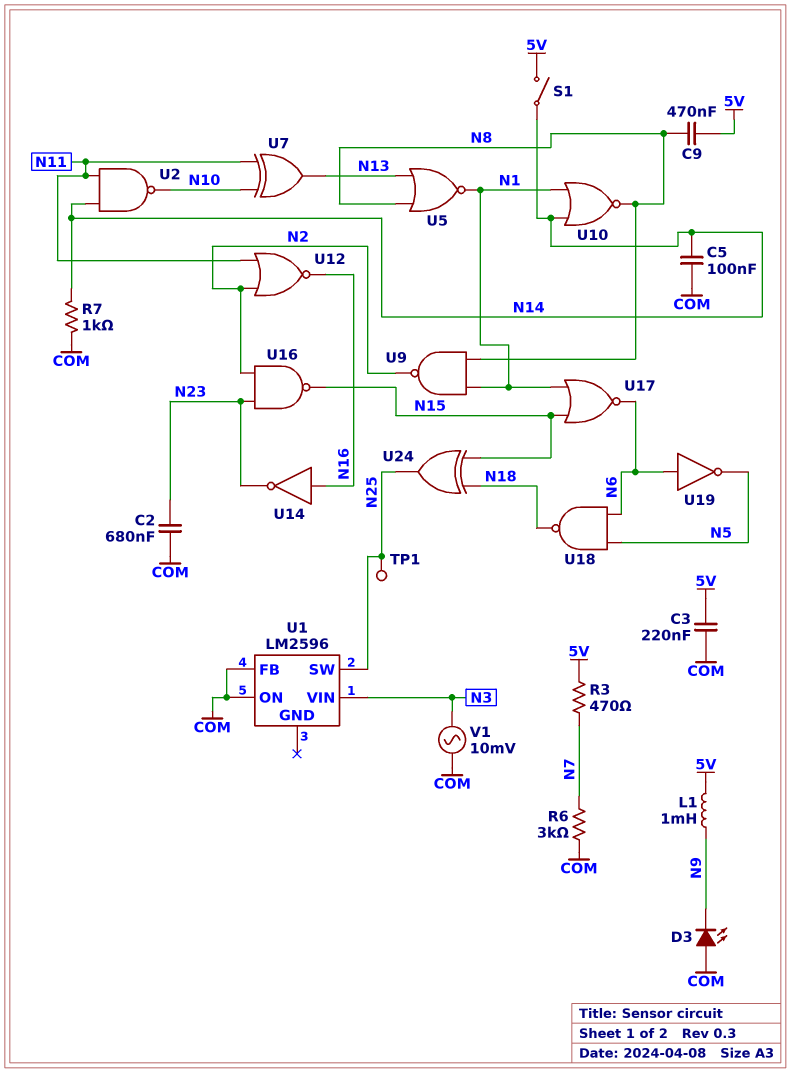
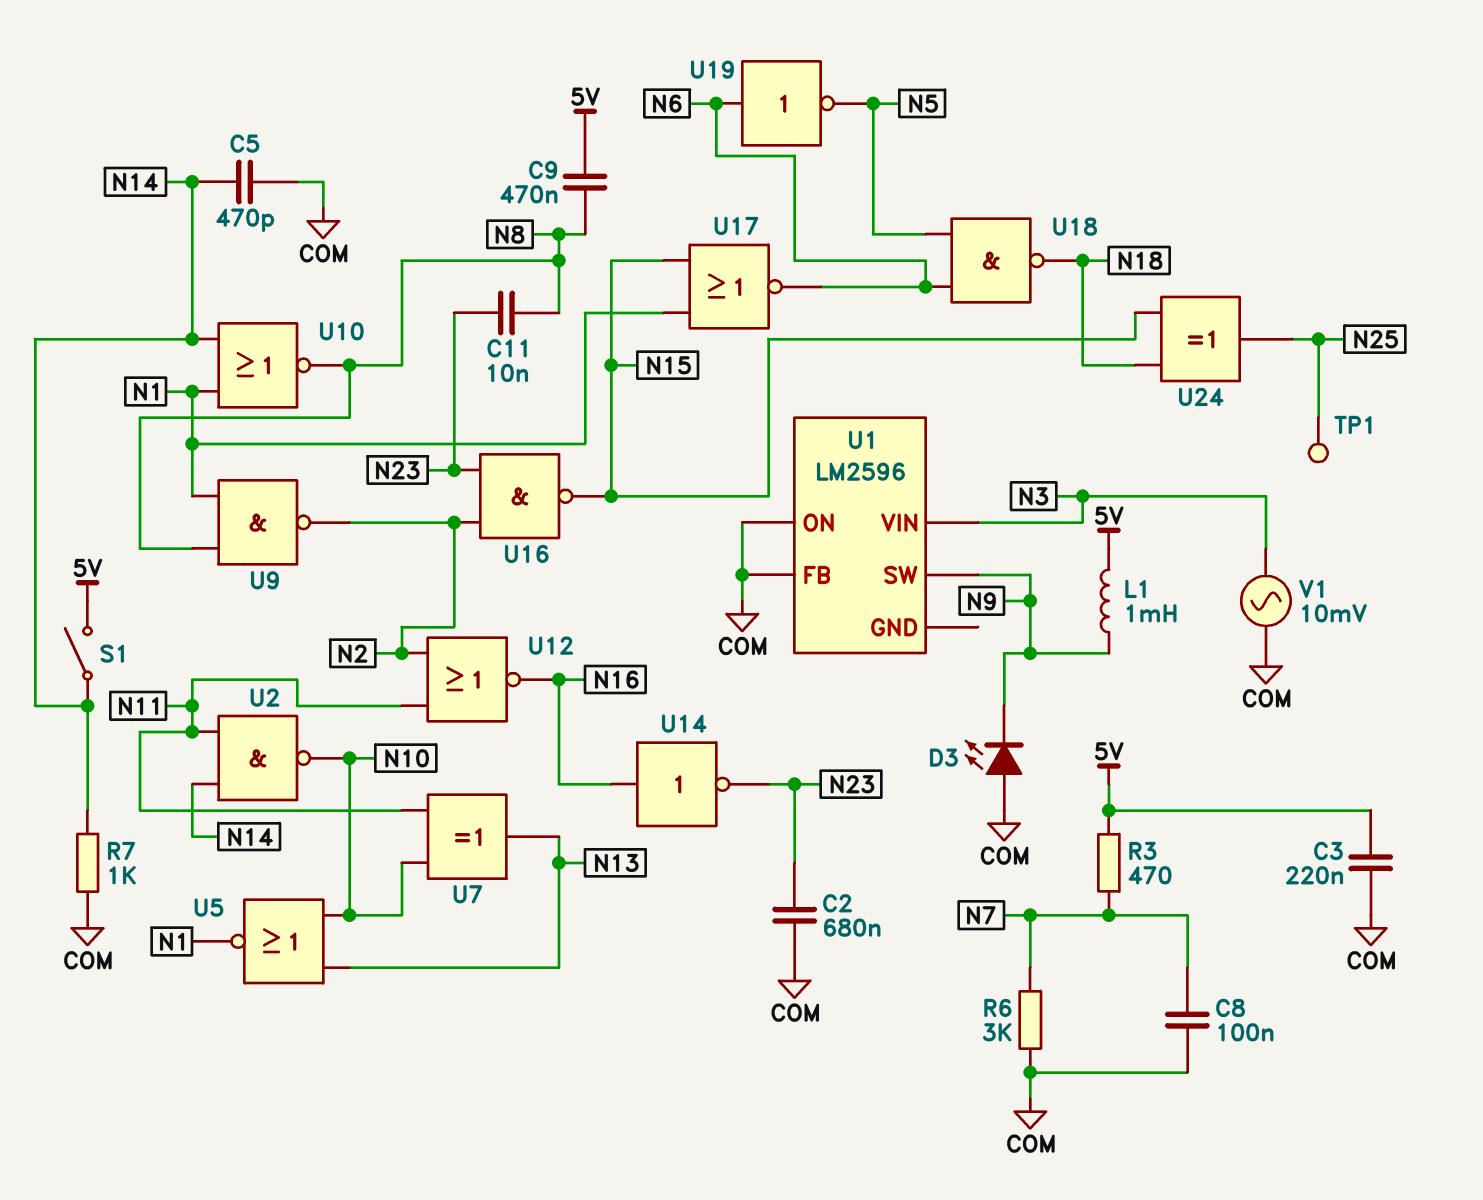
C5: 100nF (COM, N14) -> 470pF (COM, N14)
C8: none -> 100nF (COM, N7)
C11: none -> 10nF (N8, N23)
U1 pin SW: N25 -> N9
U5: NOR (in N8, in N13, out N1) -> NOR (in N10, in N13, out N1)

